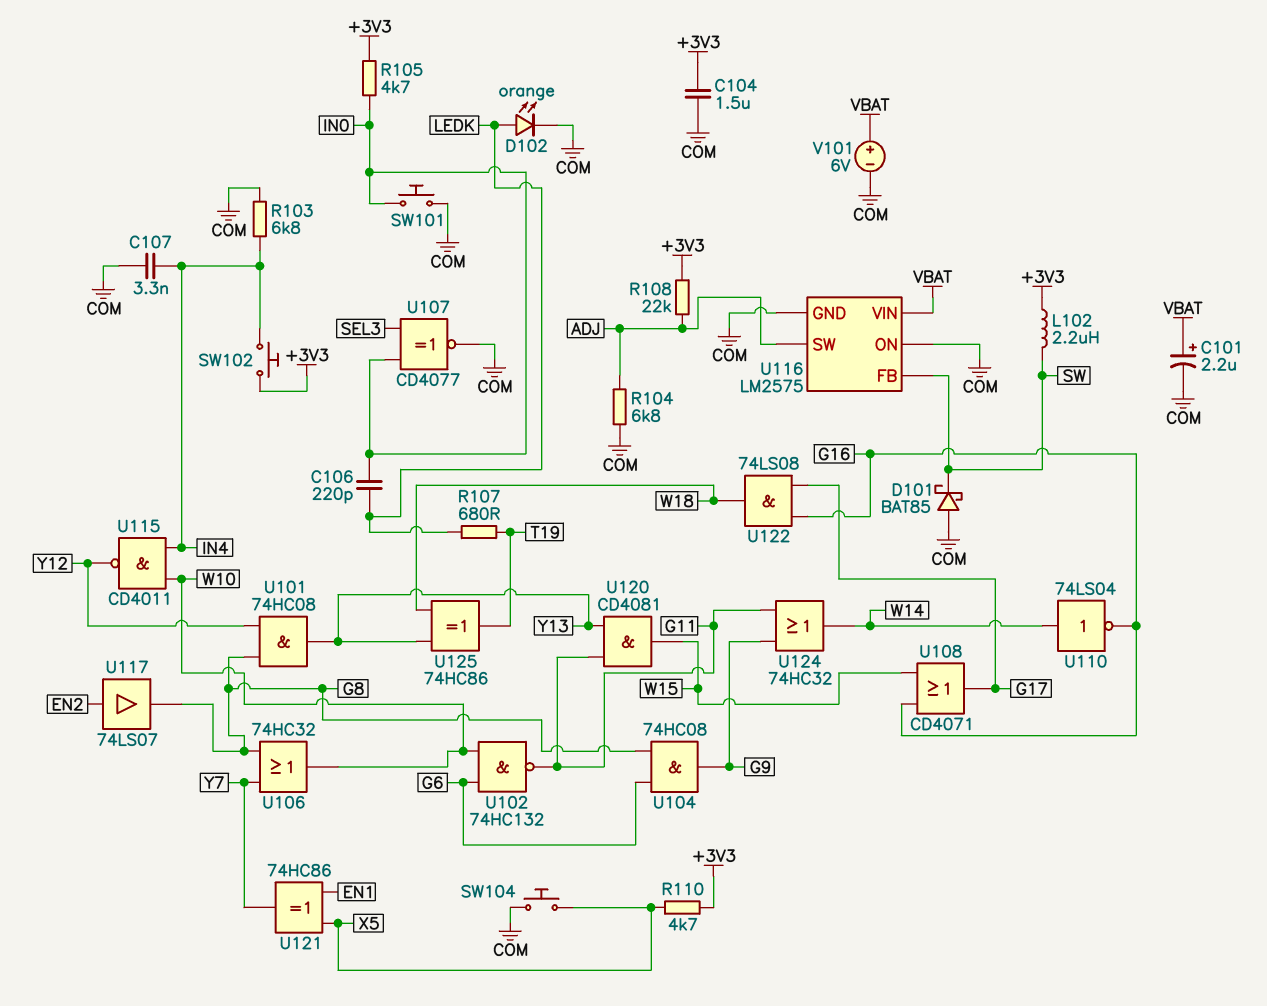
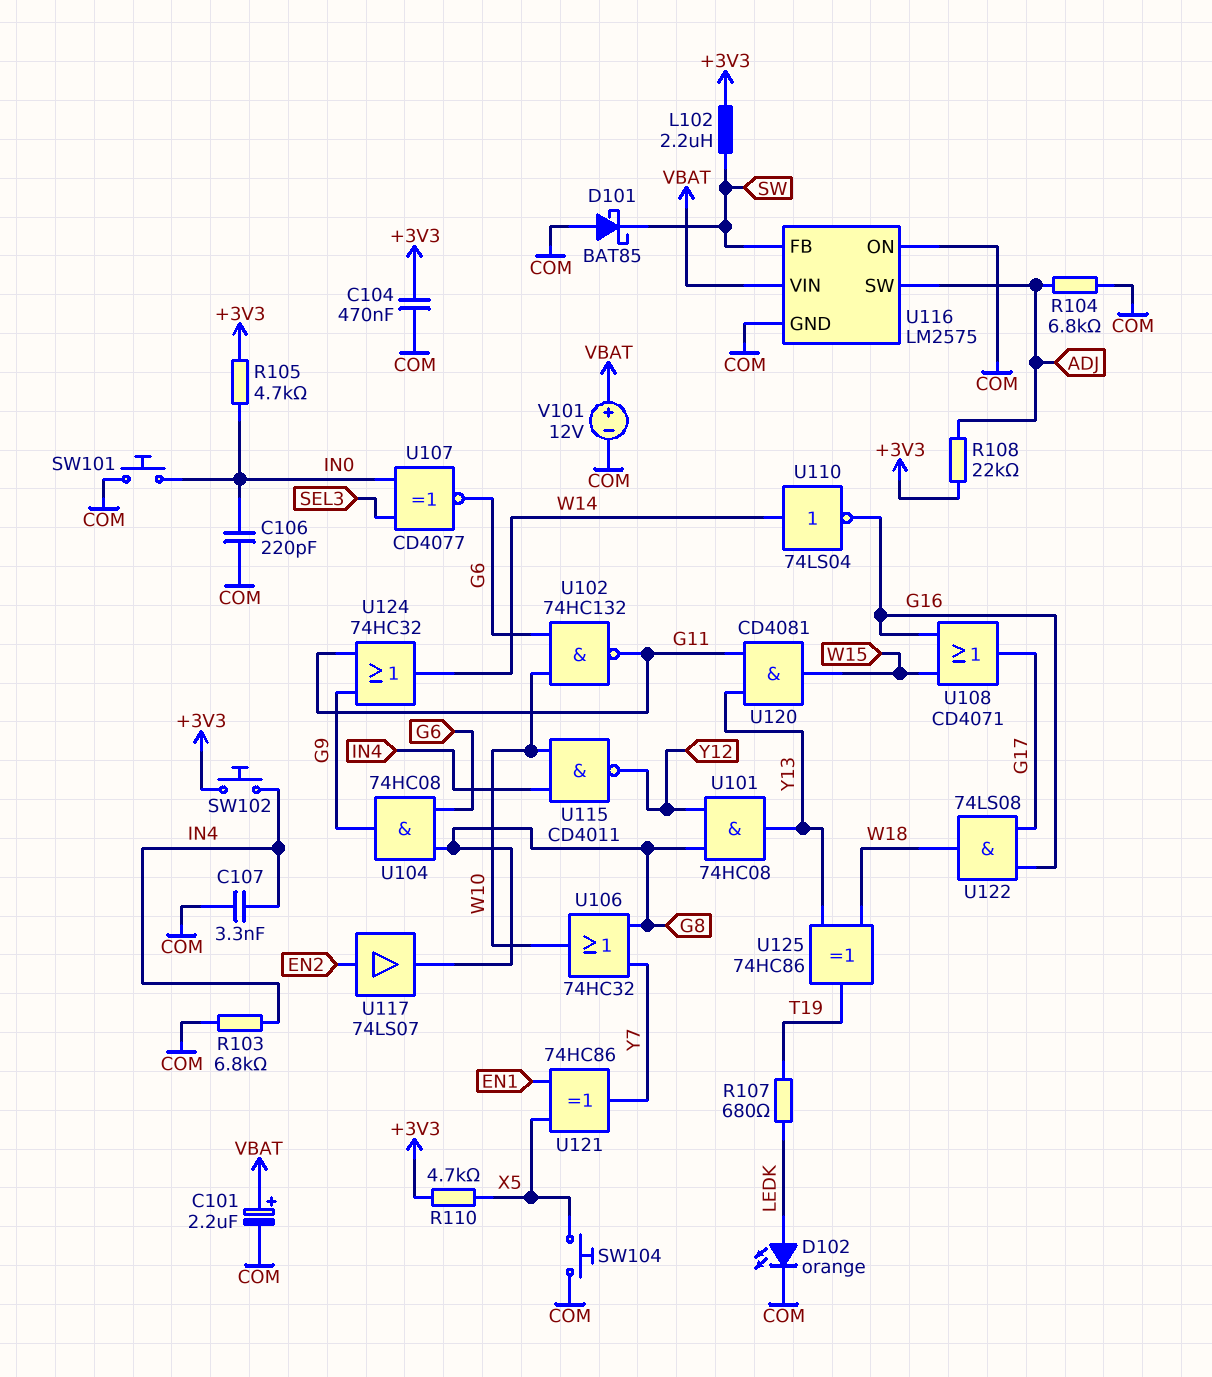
C104: 1.5uF (+3V3, COM) -> 470nF (+3V3, COM)
C106: 220pF (IN0, LEDK) -> 220pF (COM, IN0)
U107: XNOR CD4077 (in IN0, in SEL3, out COM) -> XNOR CD4077 (in IN0, in SEL3, out G6)
V101: 6V (plus VBAT, minus COM) -> 12V (plus VBAT, minus COM)

